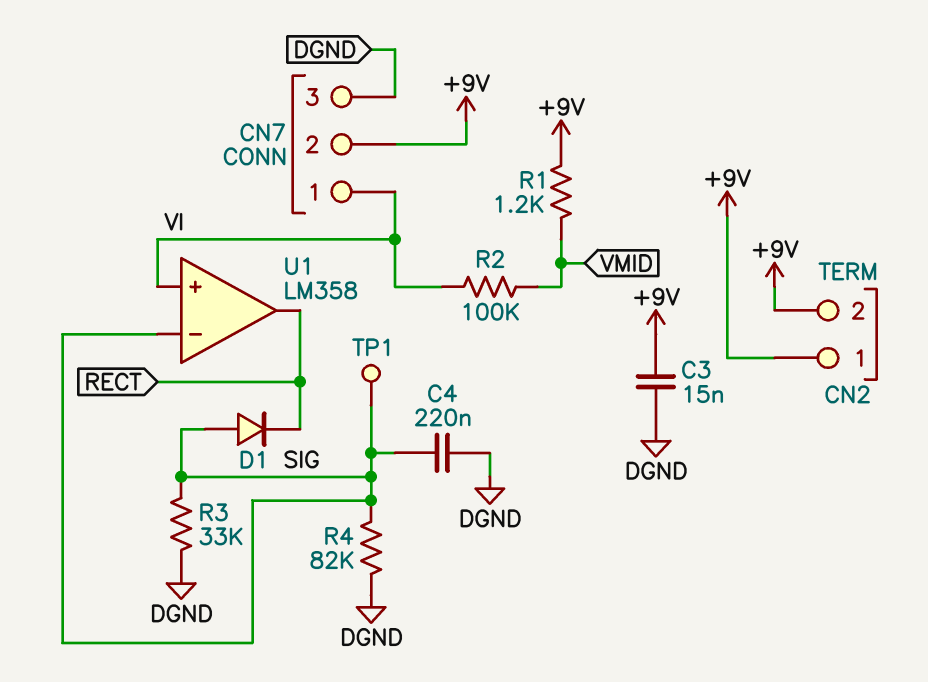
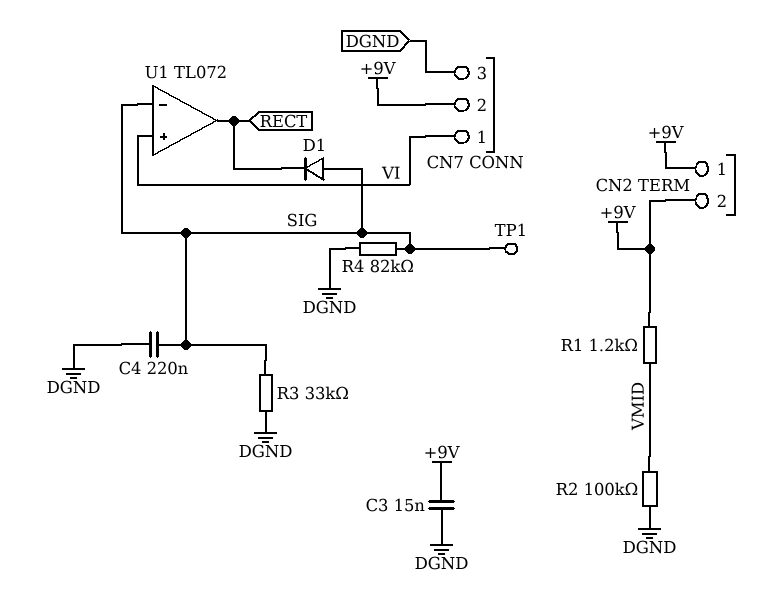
R2: 100k (VI, VMID) -> 100k (DGND, VMID)
U1: LM358 -> TL072

